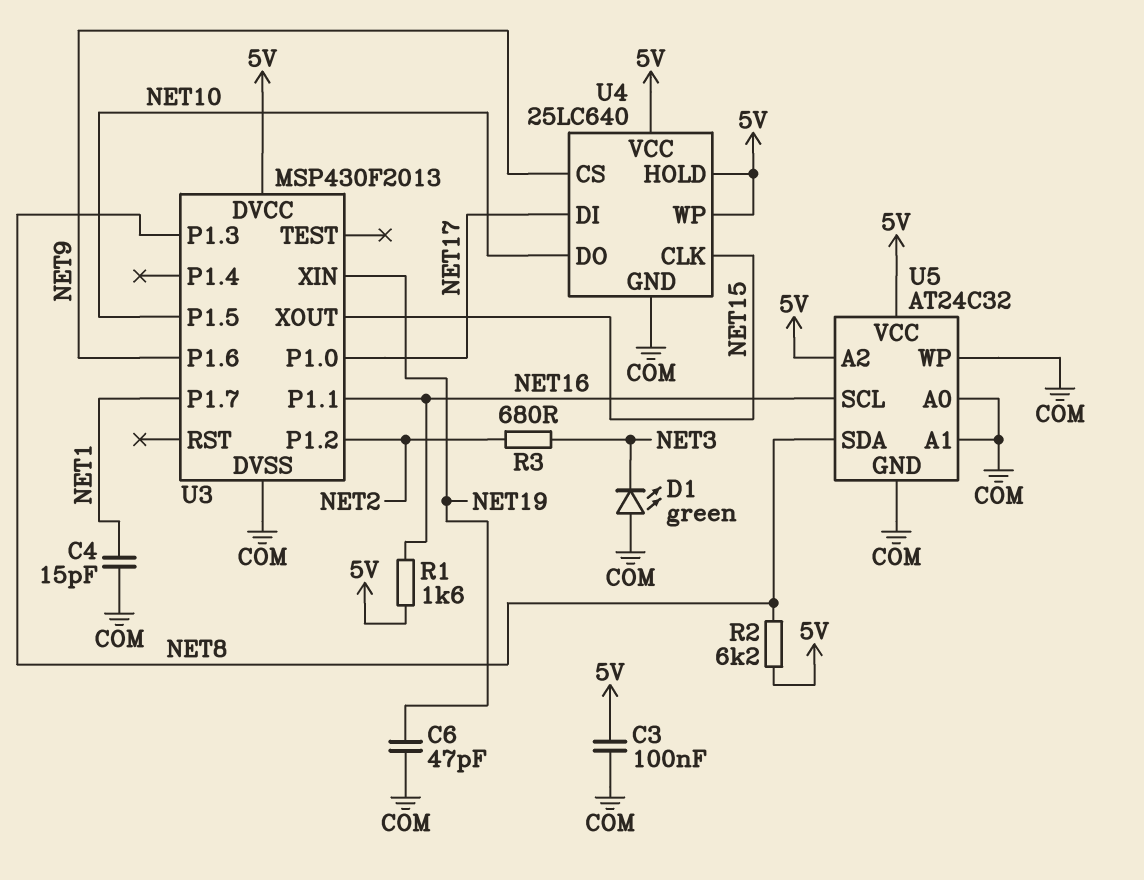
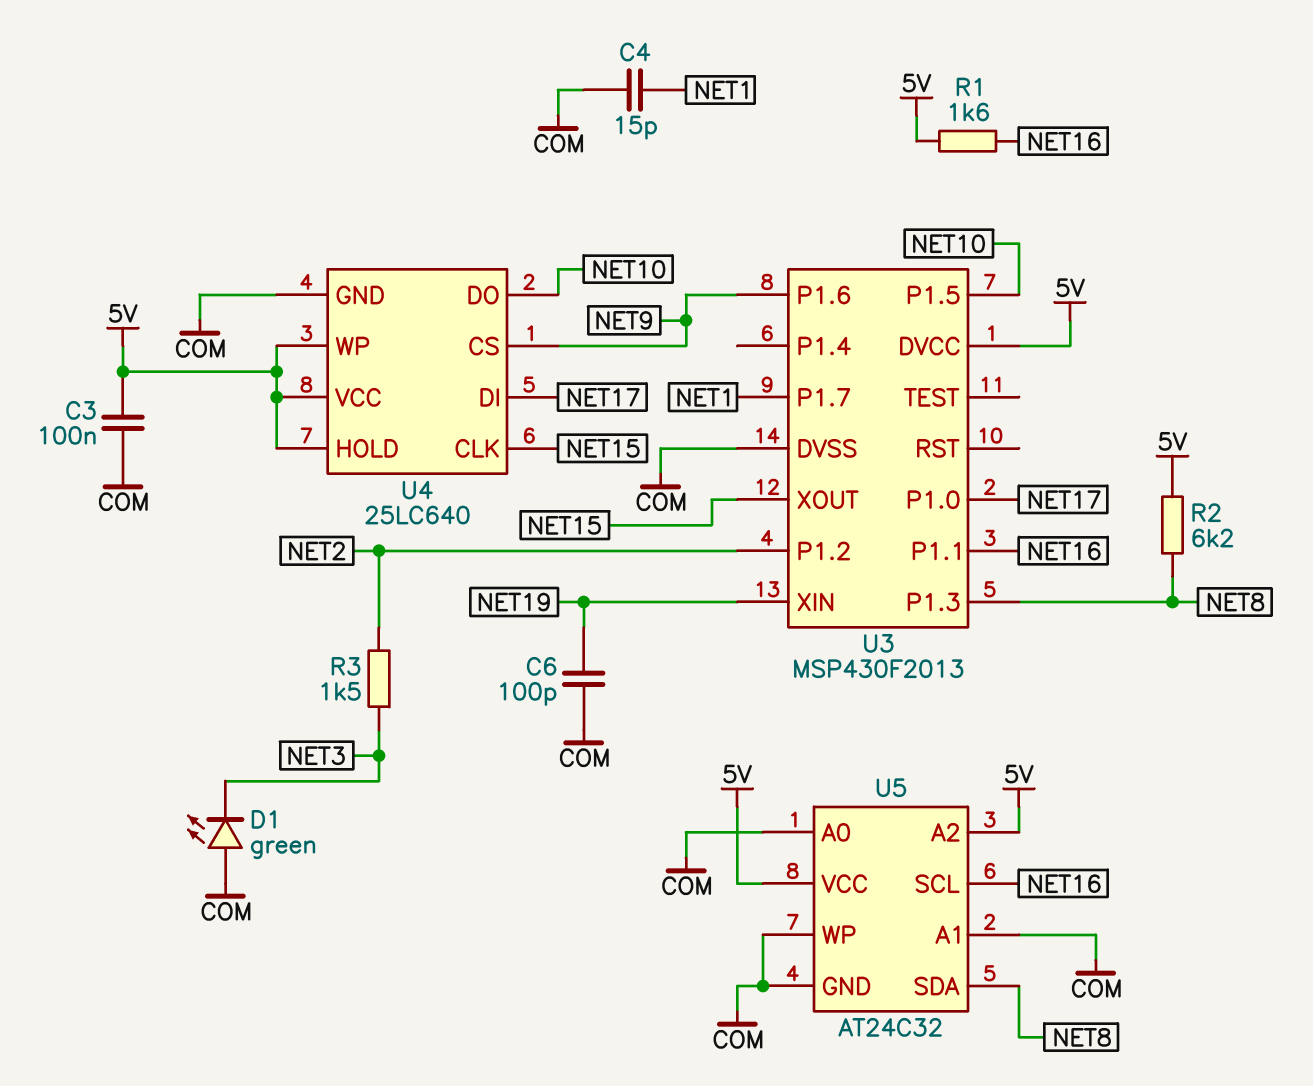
C6: 47pF (COM, NET19) -> 100pF (COM, NET19)
R3: 680 (NET2, NET3) -> 1.5k (NET2, NET3)

